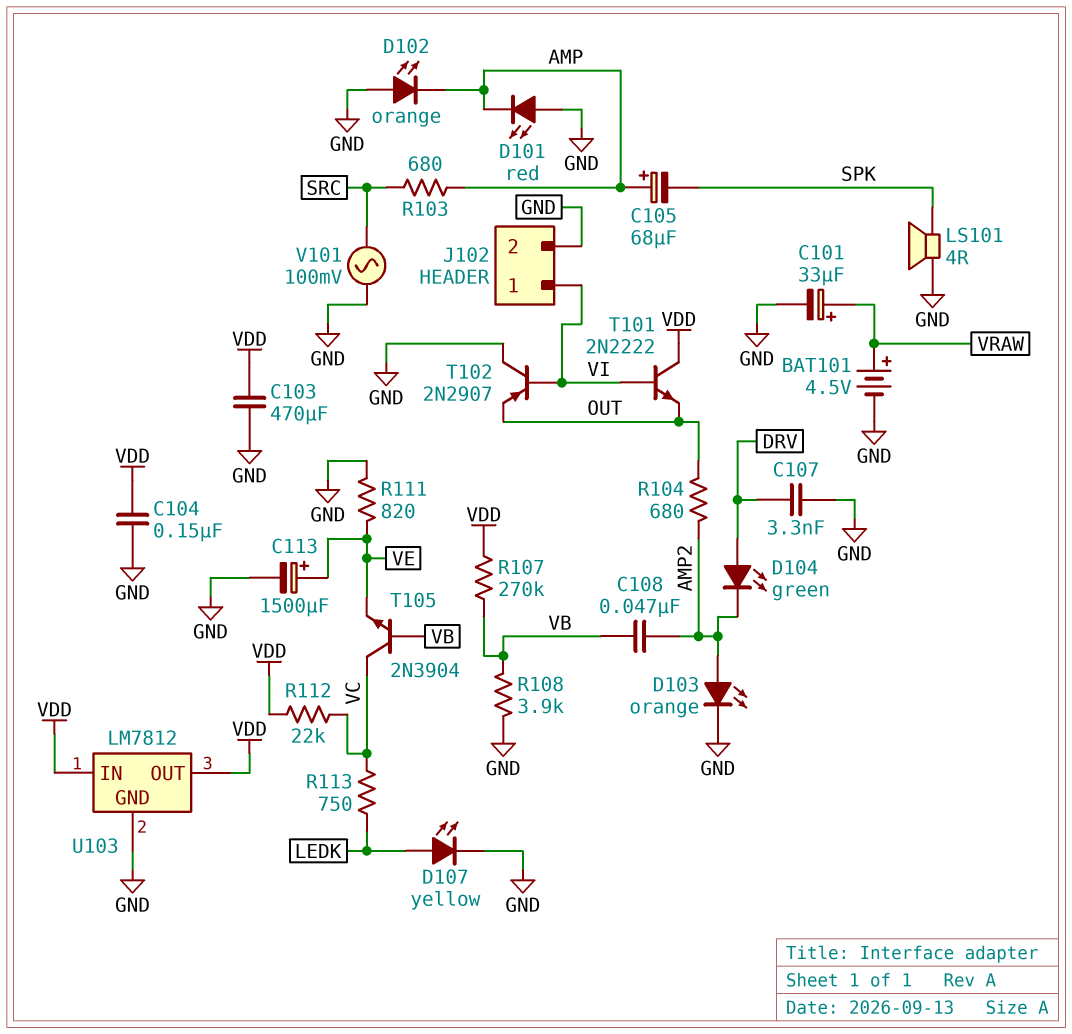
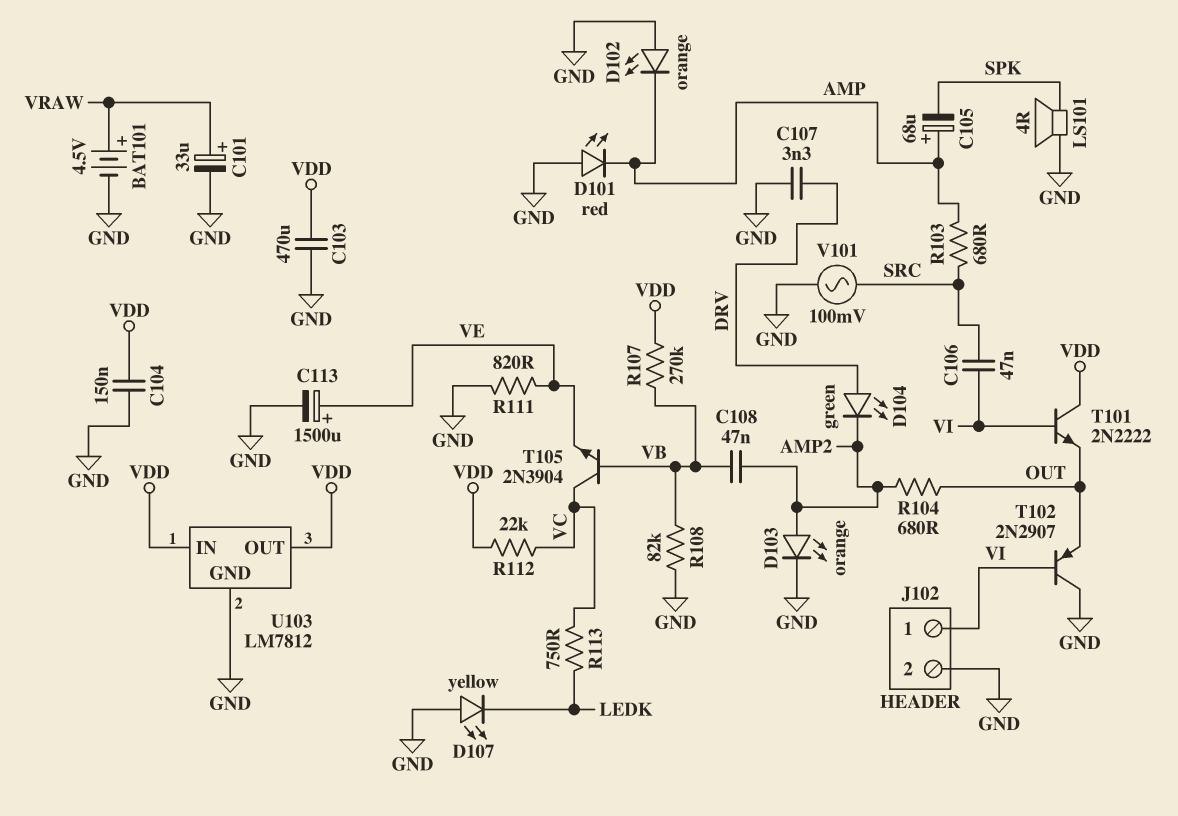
C106: none -> 47nF (SRC, VI)
D107: LED yellow (A LEDK, K GND) -> LED yellow (A GND, K LEDK)
R108: 3.9k (GND, VB) -> 82k (GND, VB)

